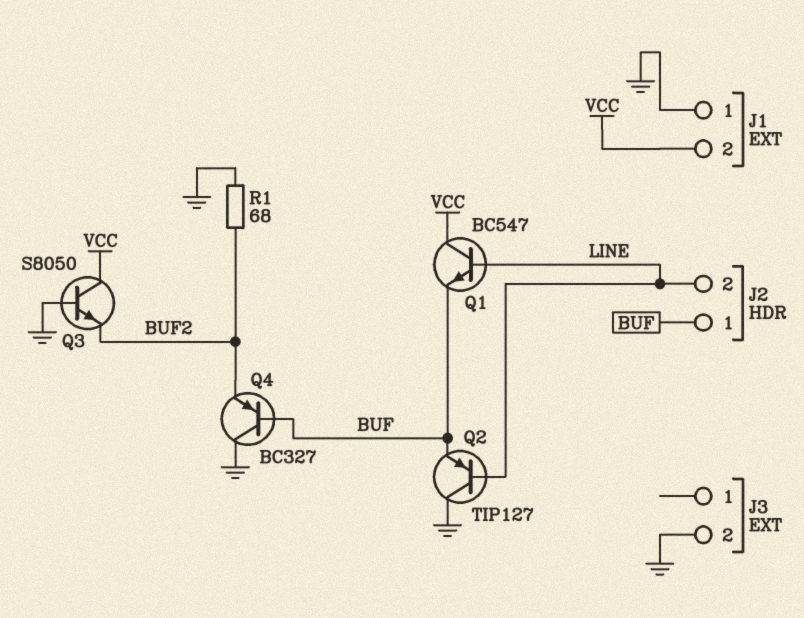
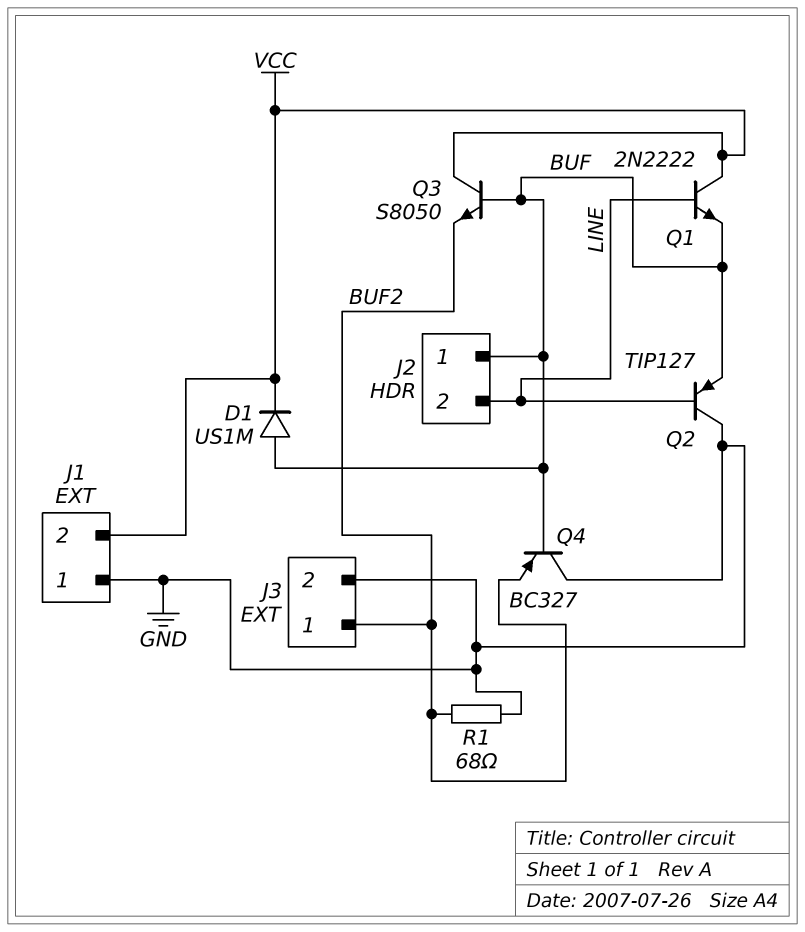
D1: none -> diode US1M (A BUF, K VCC)
J3 pin 1: none -> BUF2
Q1: NPN BC547 (B LINE, C VCC, E BUF) -> NPN 2N2222 (B LINE, C VCC, E BUF)
Q3: NPN S8050 (B GND, C VCC, E BUF2) -> NPN S8050 (B BUF, C VCC, E BUF2)

